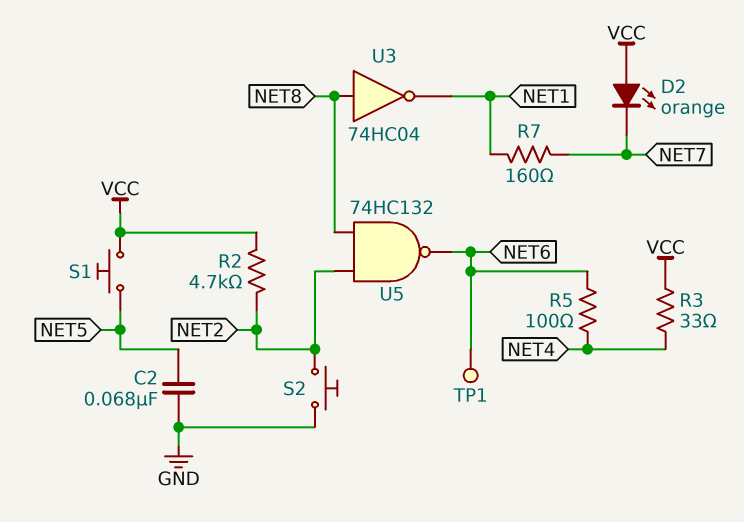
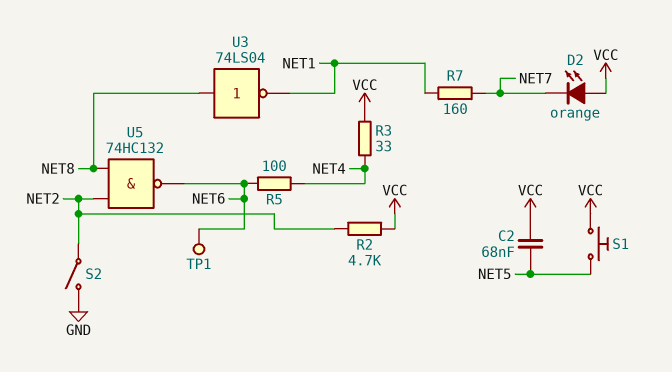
C2: 68nF (GND, NET5) -> 68nF (NET5, VCC)
S2: button (GND, NET2) -> switch (GND, NET2)
U3: NOT 74HC04 (in NET8, out NET1) -> NOT 74LS04 (in NET8, out NET1)

